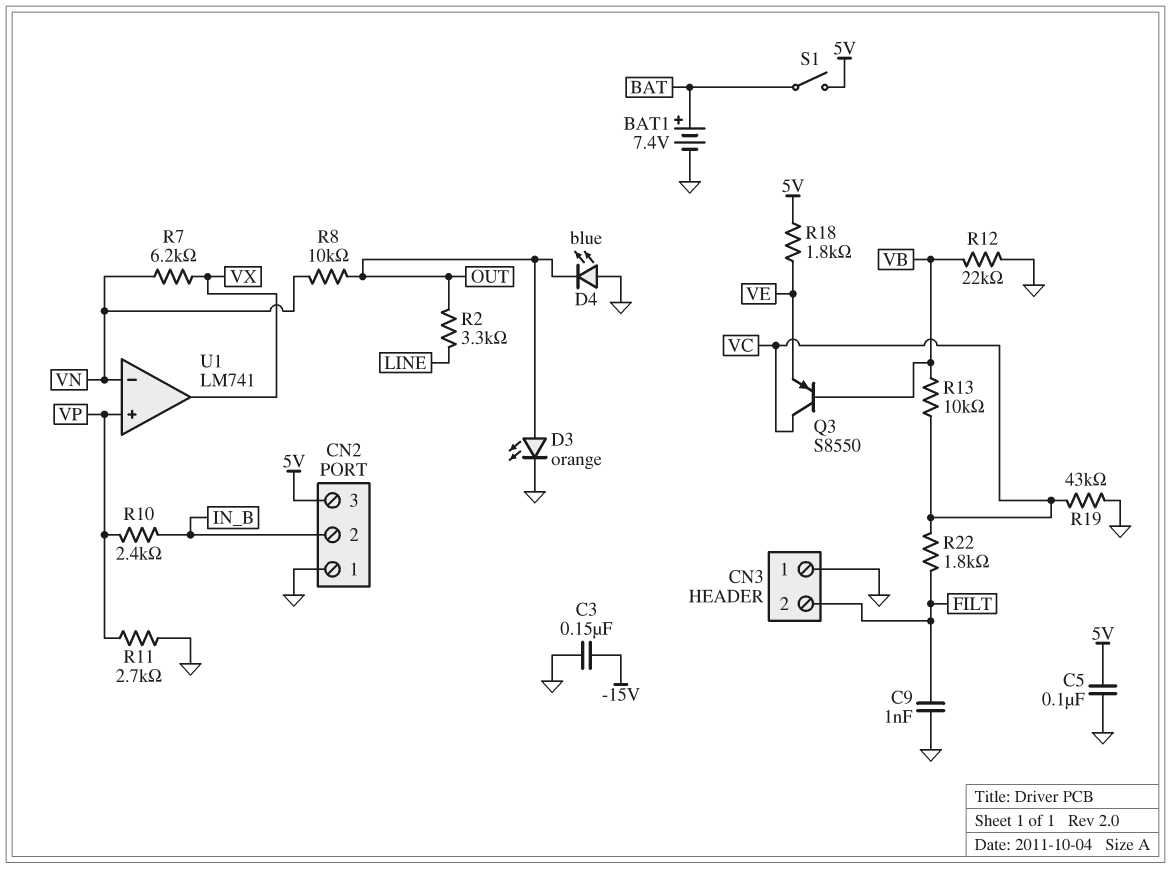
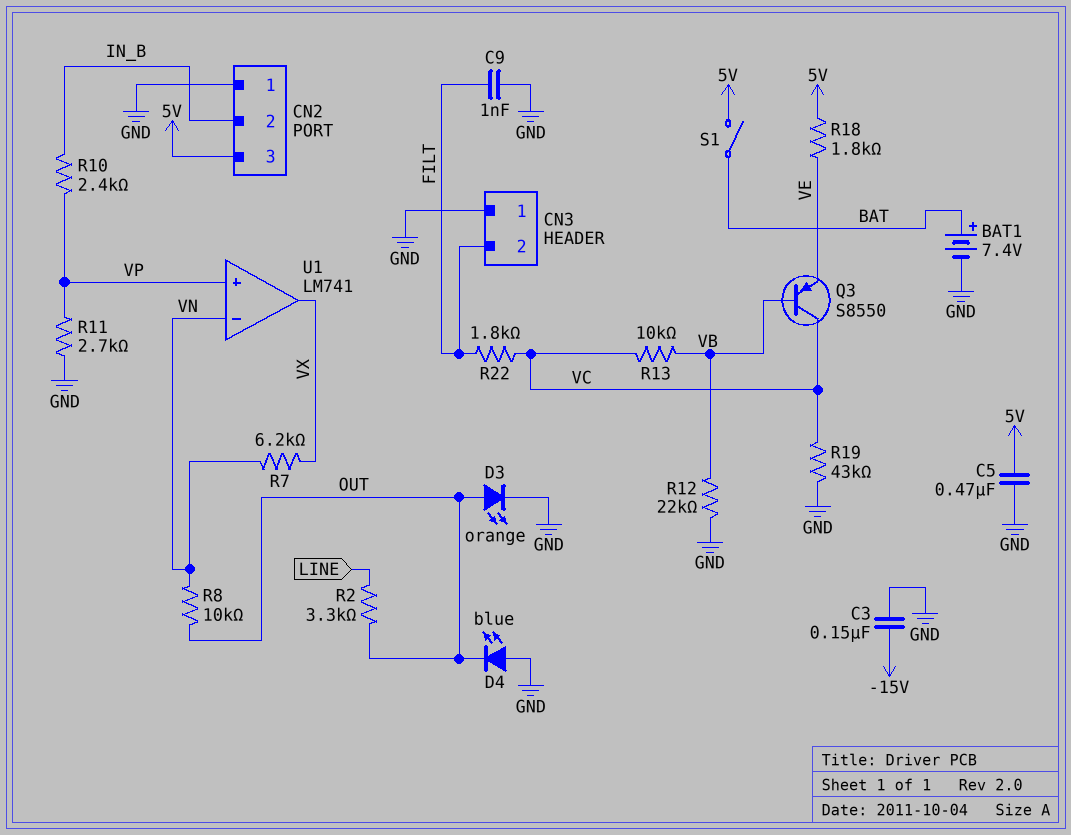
C5: 100nF (5V, GND) -> 470nF (5V, GND)

